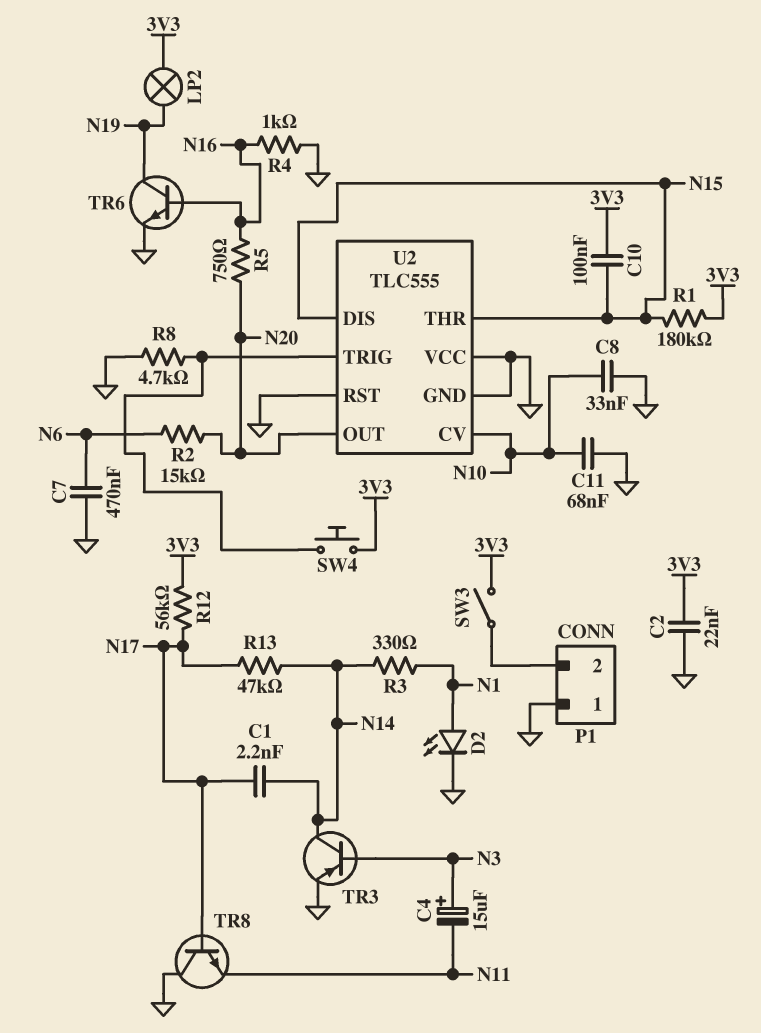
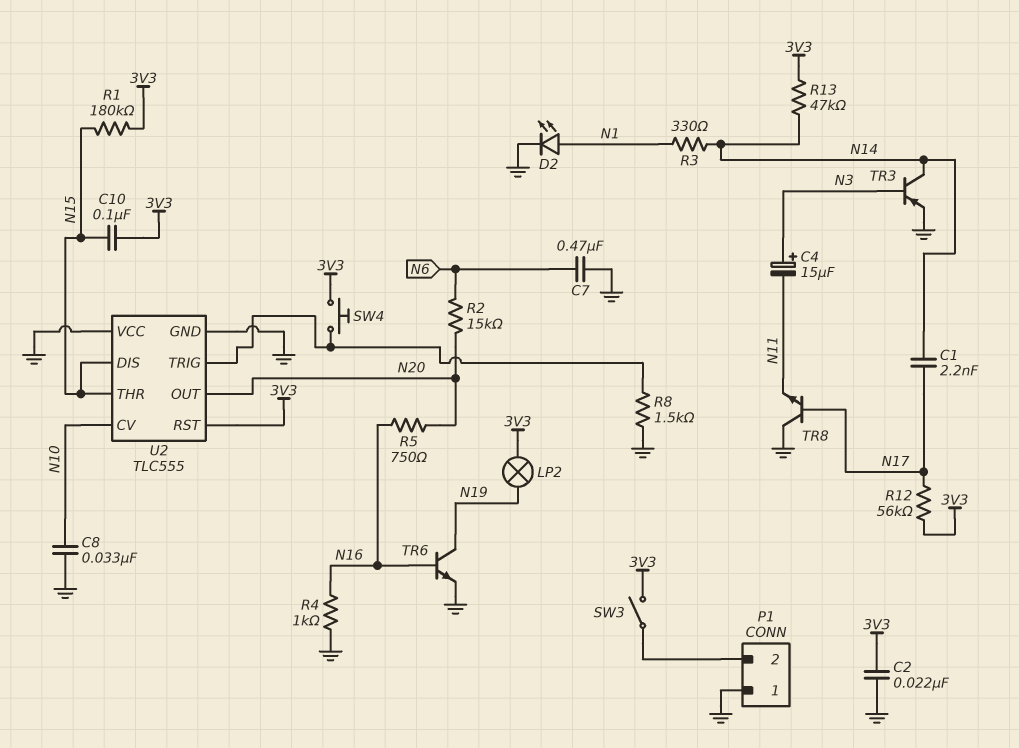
C11: 68nF (GND, N10) -> none
R8: 4.7k (GND, U2/TRIG) -> 1.5k (GND, U2/TRIG)
R13: 47k (N14, N17) -> 47k (3V3, N14)
U2 pin RST: GND -> 3V3

